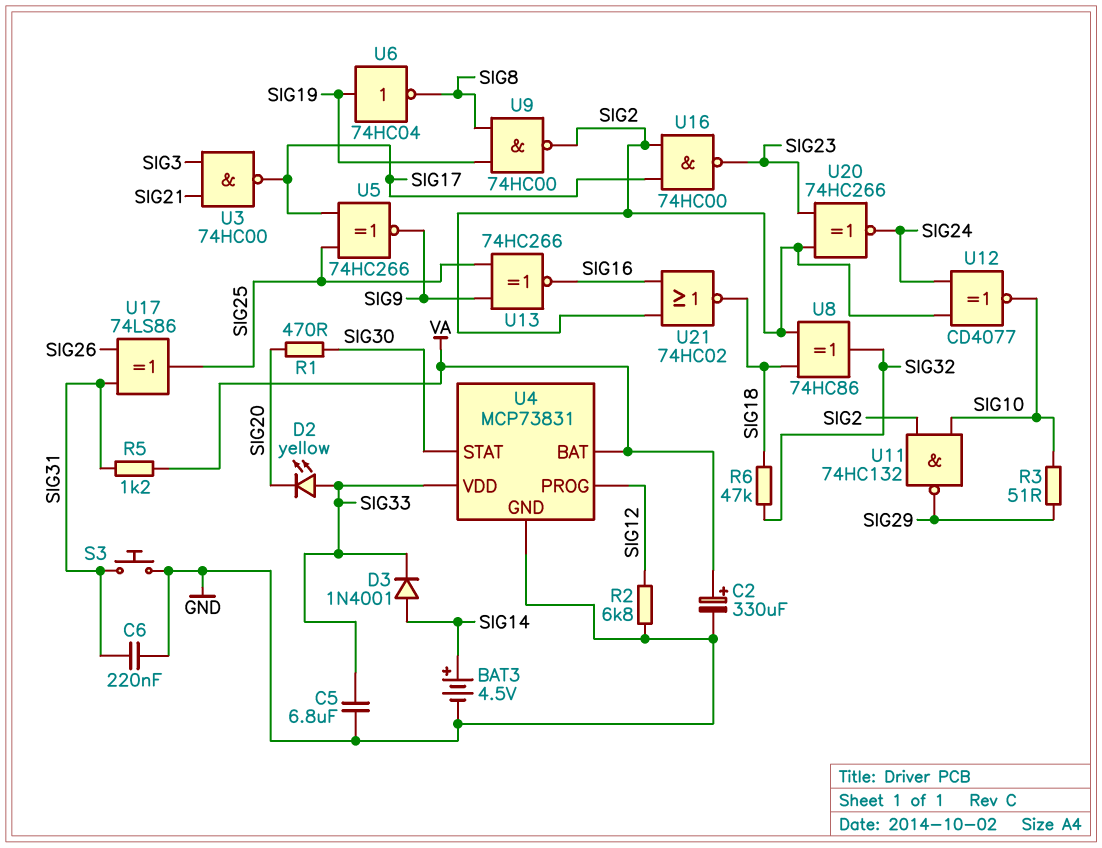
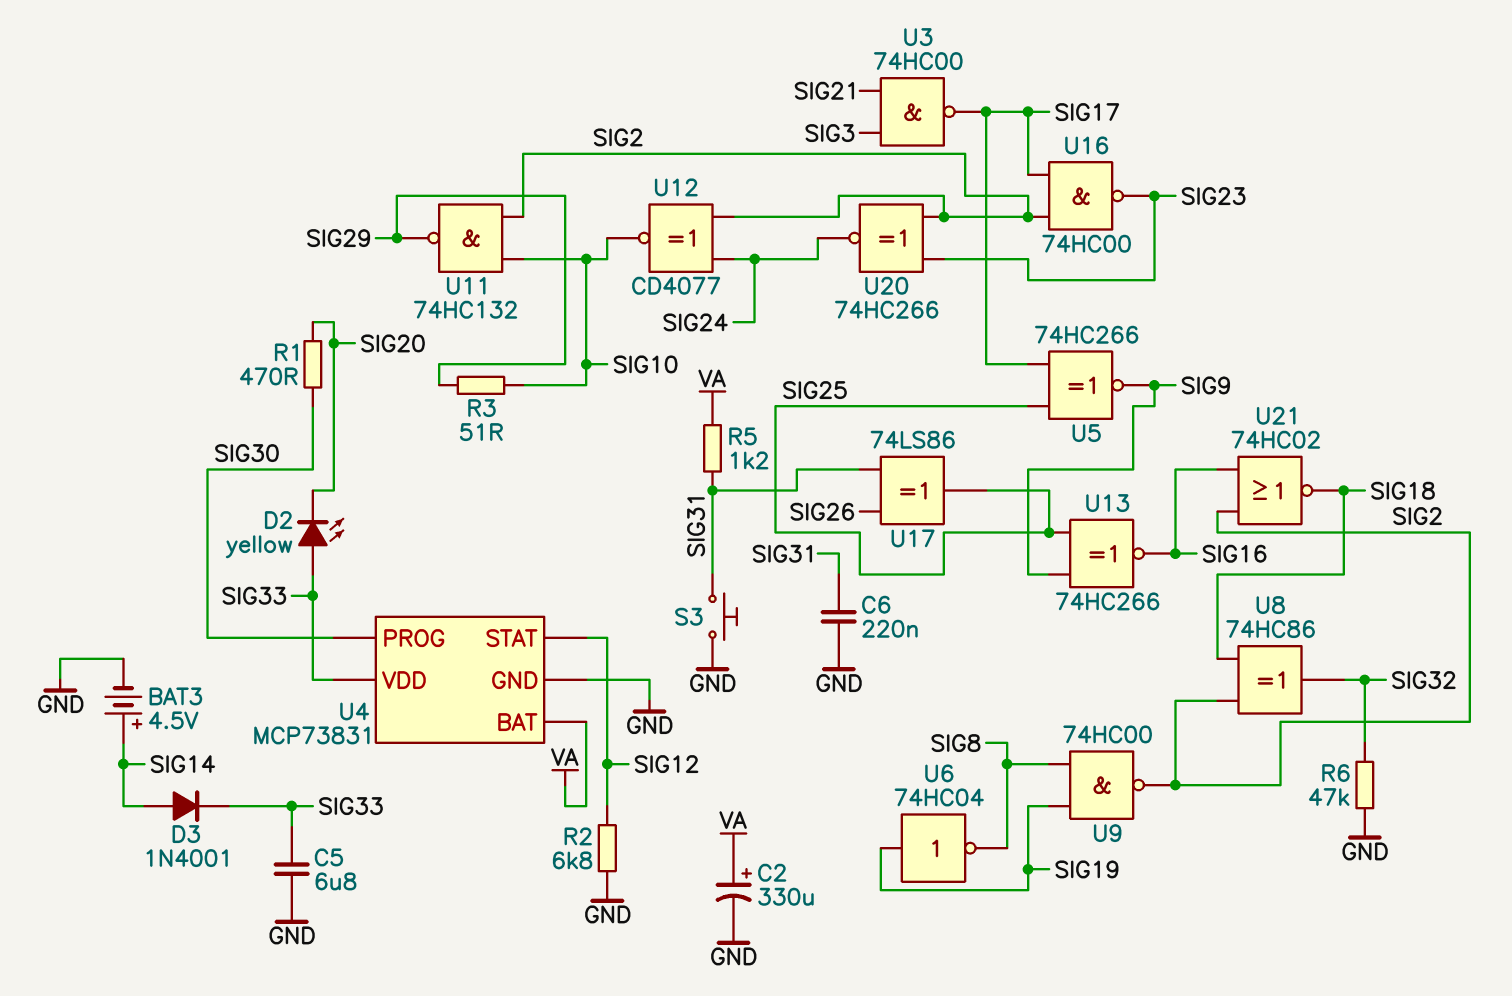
R6: 47k (SIG18, SIG32) -> 47k (GND, SIG32)
U4 pin PROG: SIG12 -> SIG30
U4 pin STAT: SIG30 -> SIG12

